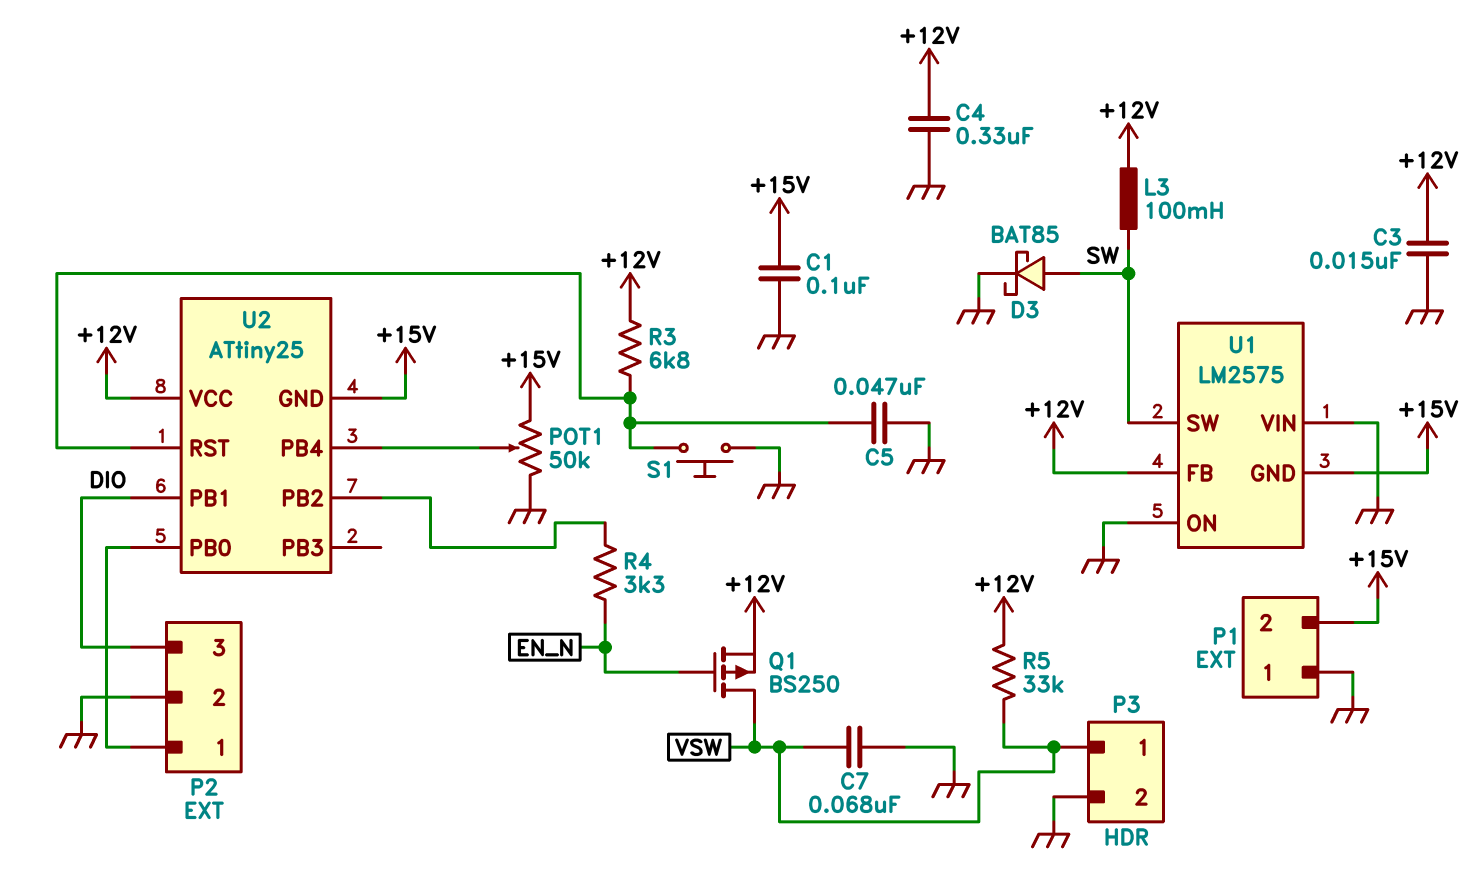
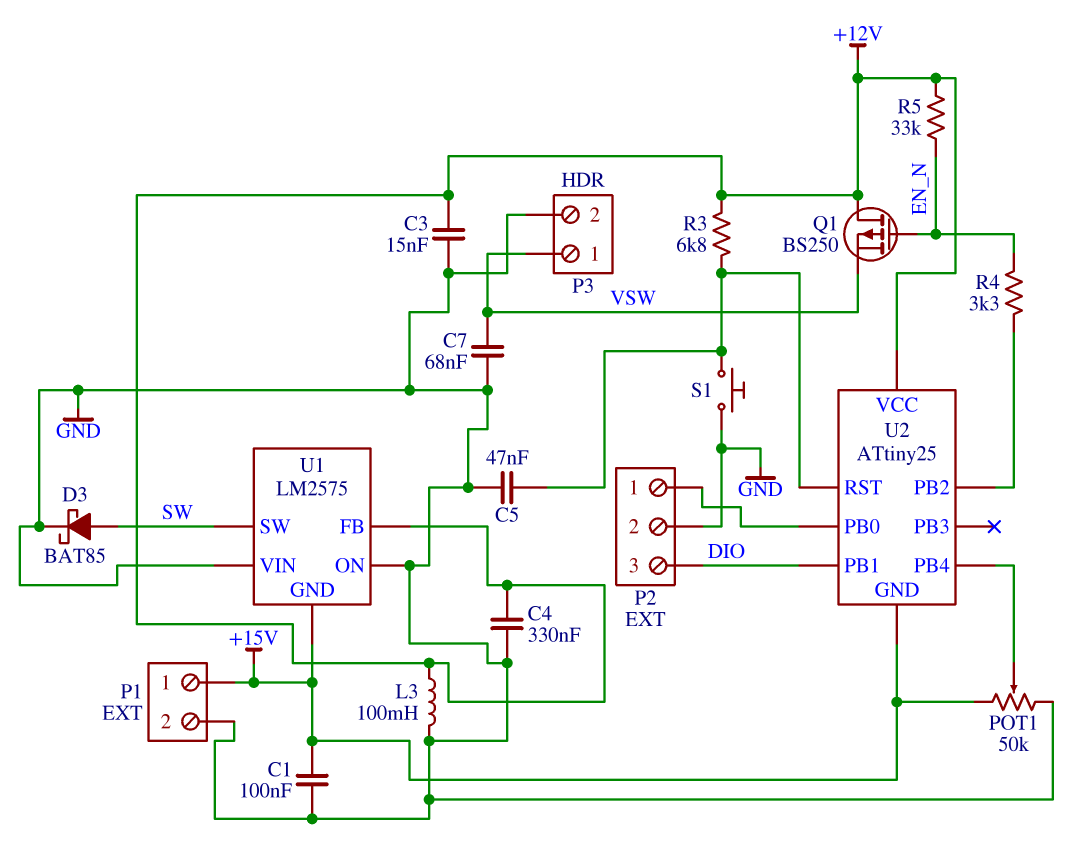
L3: 100mH (+12V, SW) -> 100mH (+12V, GND)
P1 pin 1: GND -> +15V
P1 pin 2: +15V -> GND
Q1: PMOS BS250 (G EN_N, D VSW, S +12V) -> PMOS BS250 (G EN_N, D +12V, S VSW)
R5: 33k (+12V, VSW) -> 33k (+12V, EN_N)

